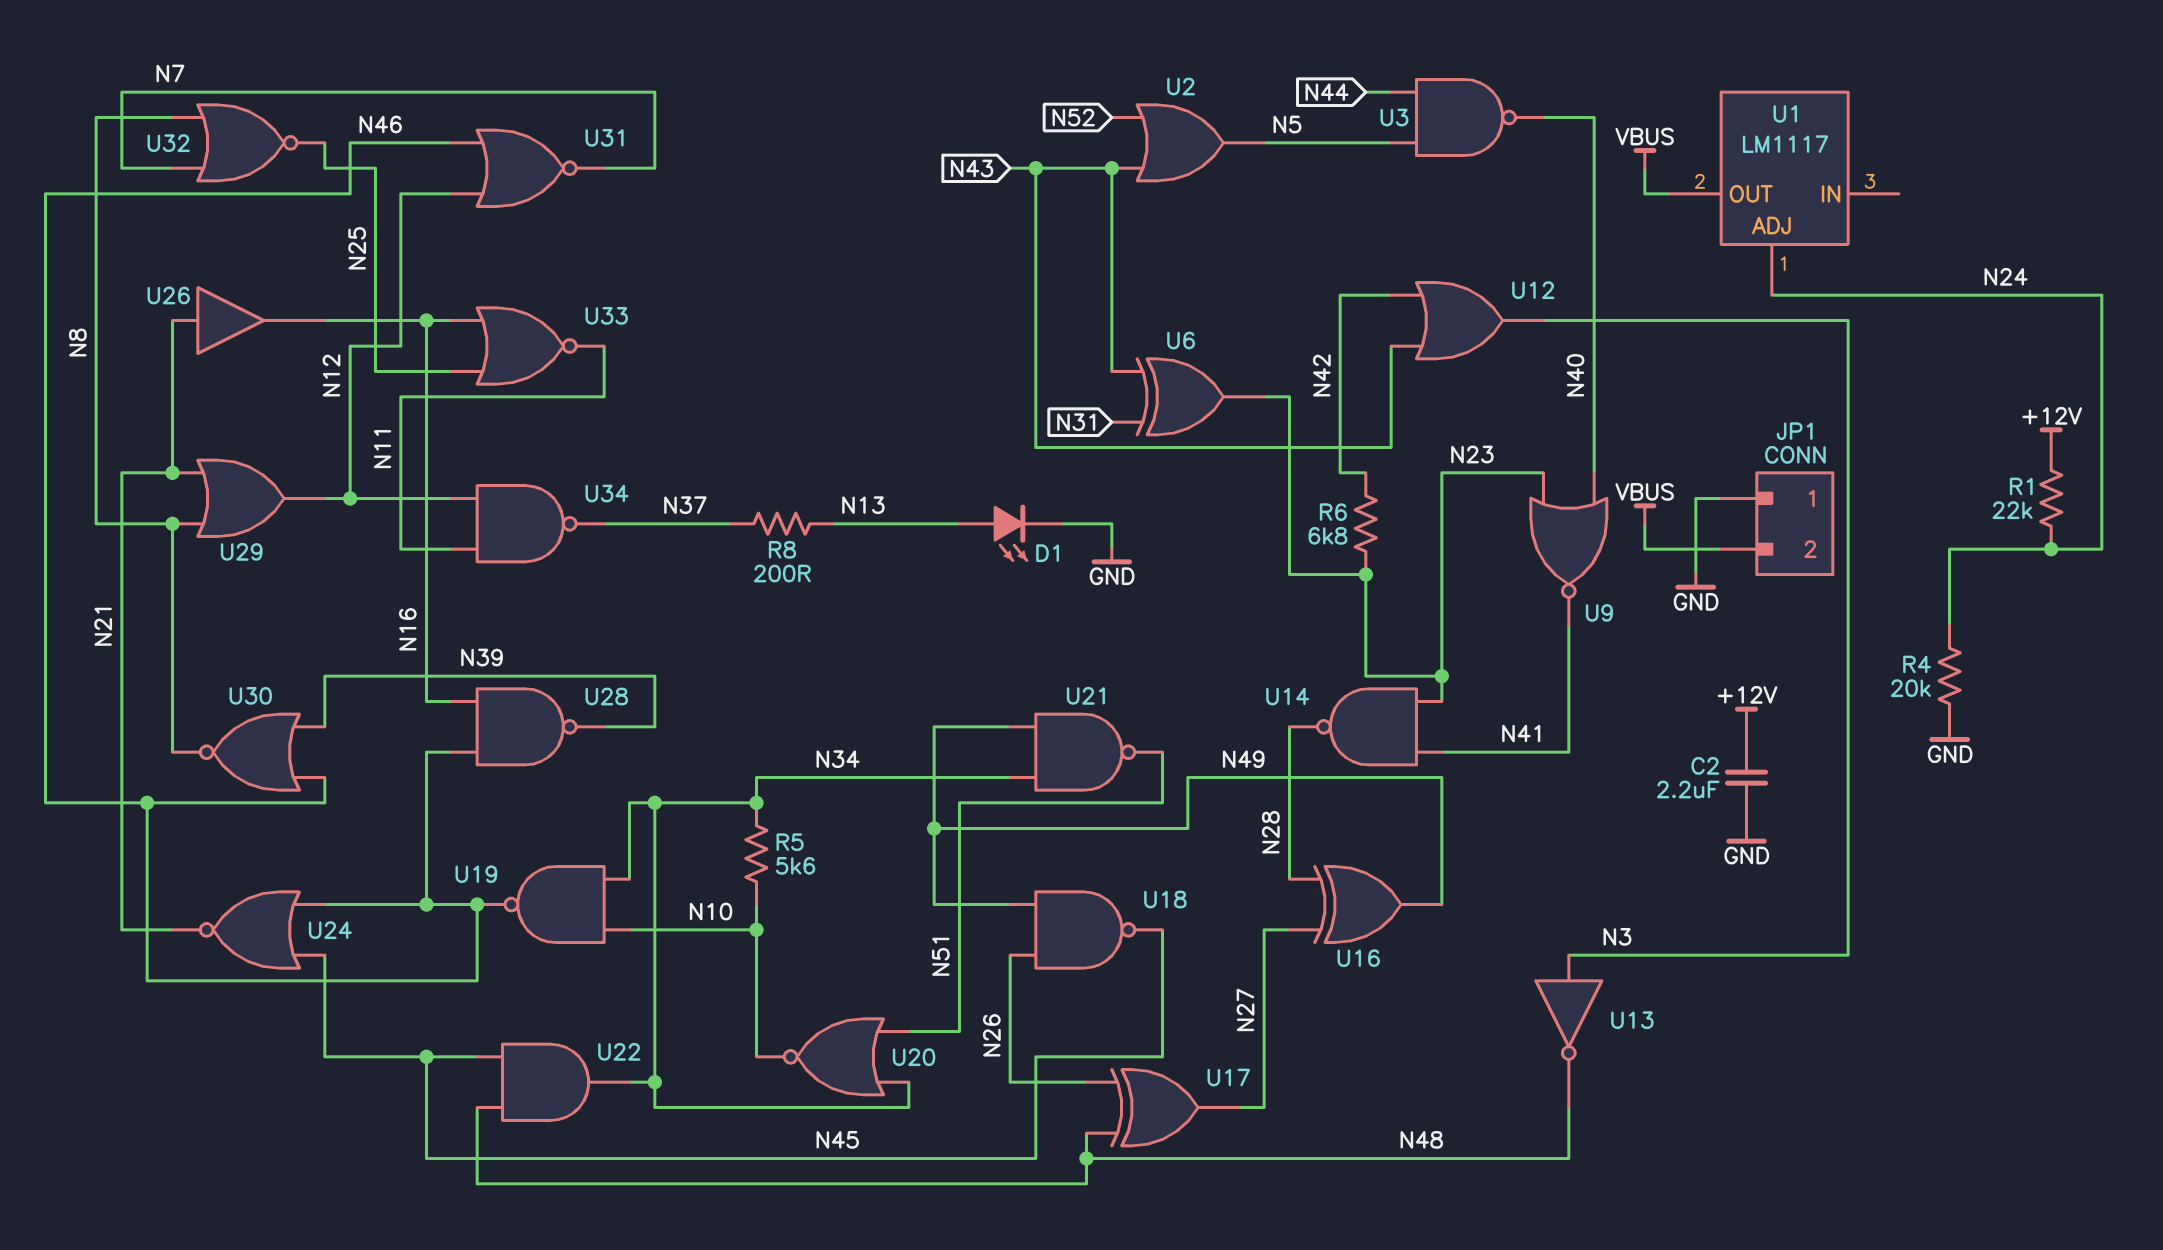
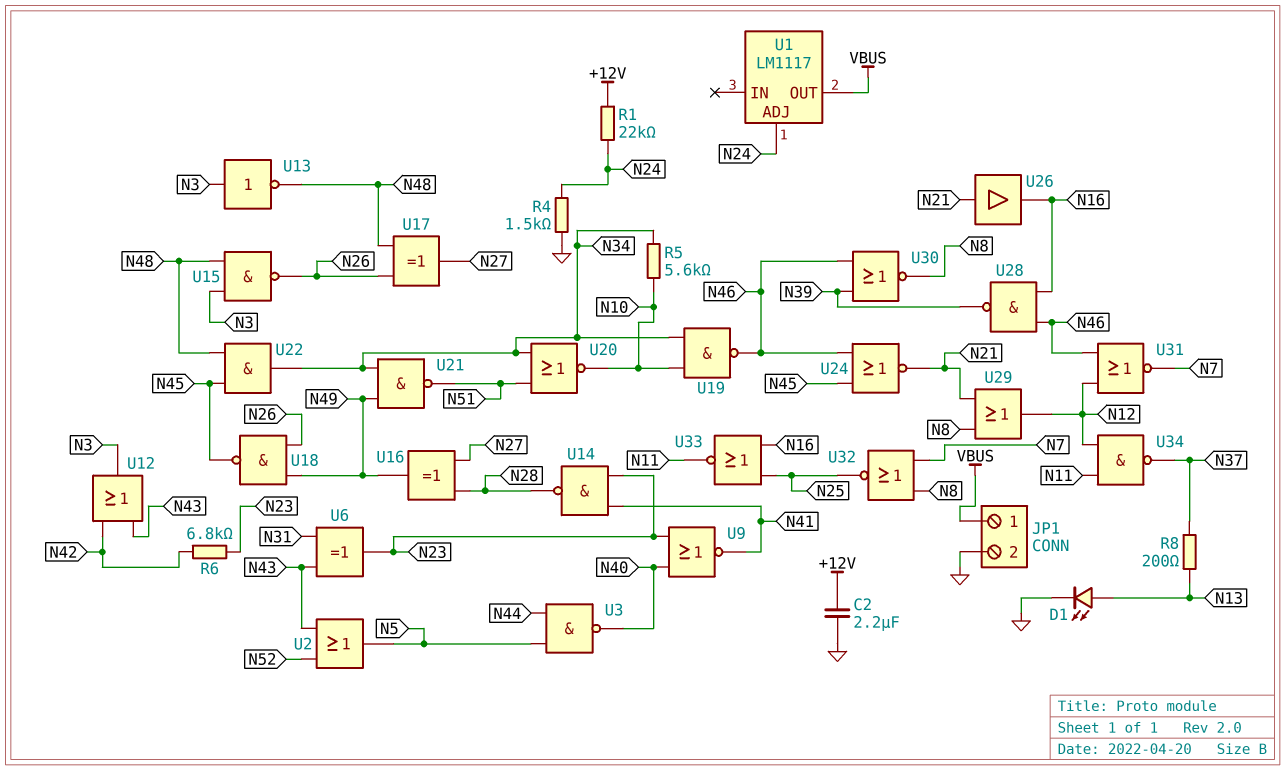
JP1 pin 1: GND -> VBUS
JP1 pin 2: VBUS -> GND
R4: 20k (GND, N24) -> 1.5k (GND, N24)
U15: none -> NAND (in N3, in N48, out N26)

